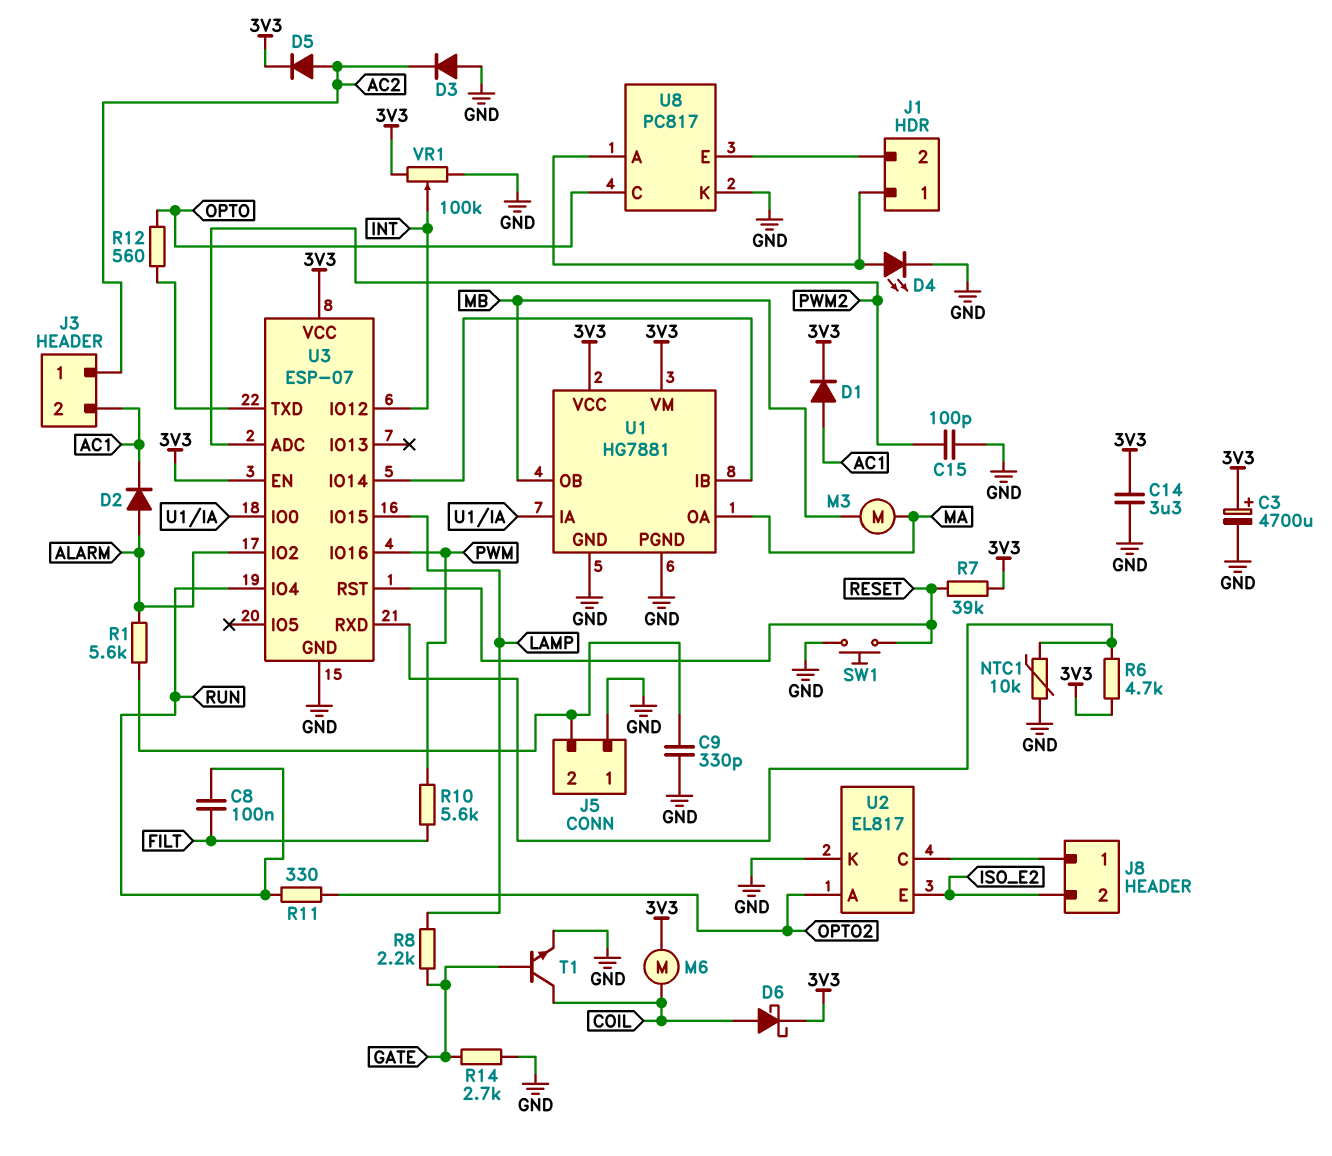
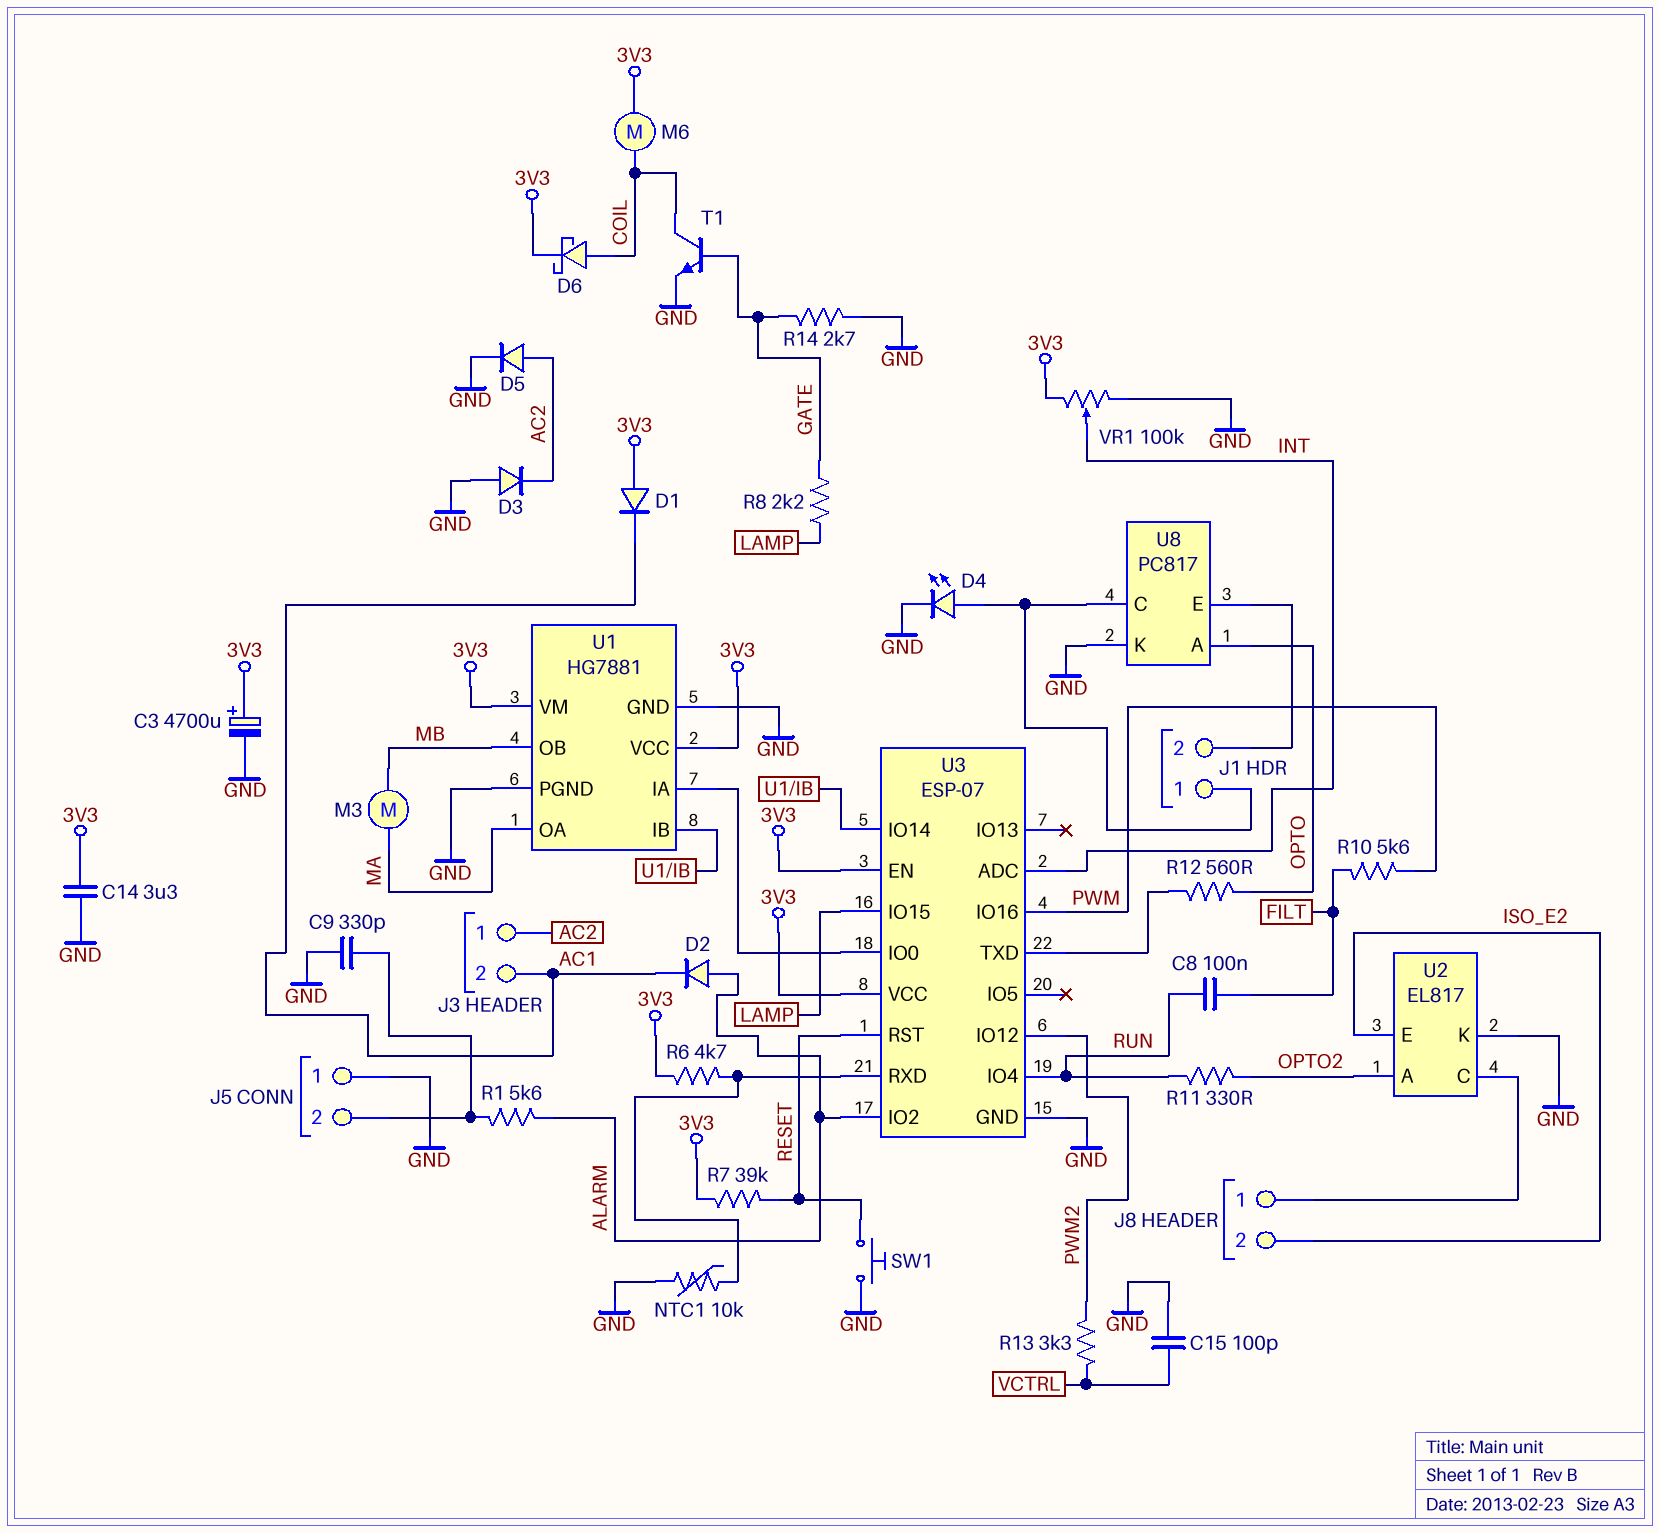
C15: 100pF (GND, PWM2) -> 100pF (GND, VCTRL)
D1: diode (A AC1, K 3V3) -> diode (A 3V3, K AC1)
D5: diode (A AC2, K 3V3) -> diode (A AC2, K GND)
R13: none -> 3.3k (PWM2, VCTRL)
U3 pin ADC: PWM2 -> INT
U3 pin IO12: INT -> PWM2
U8 pin A: J1/1 -> OPTO
U8 pin C: OPTO -> J1/1

